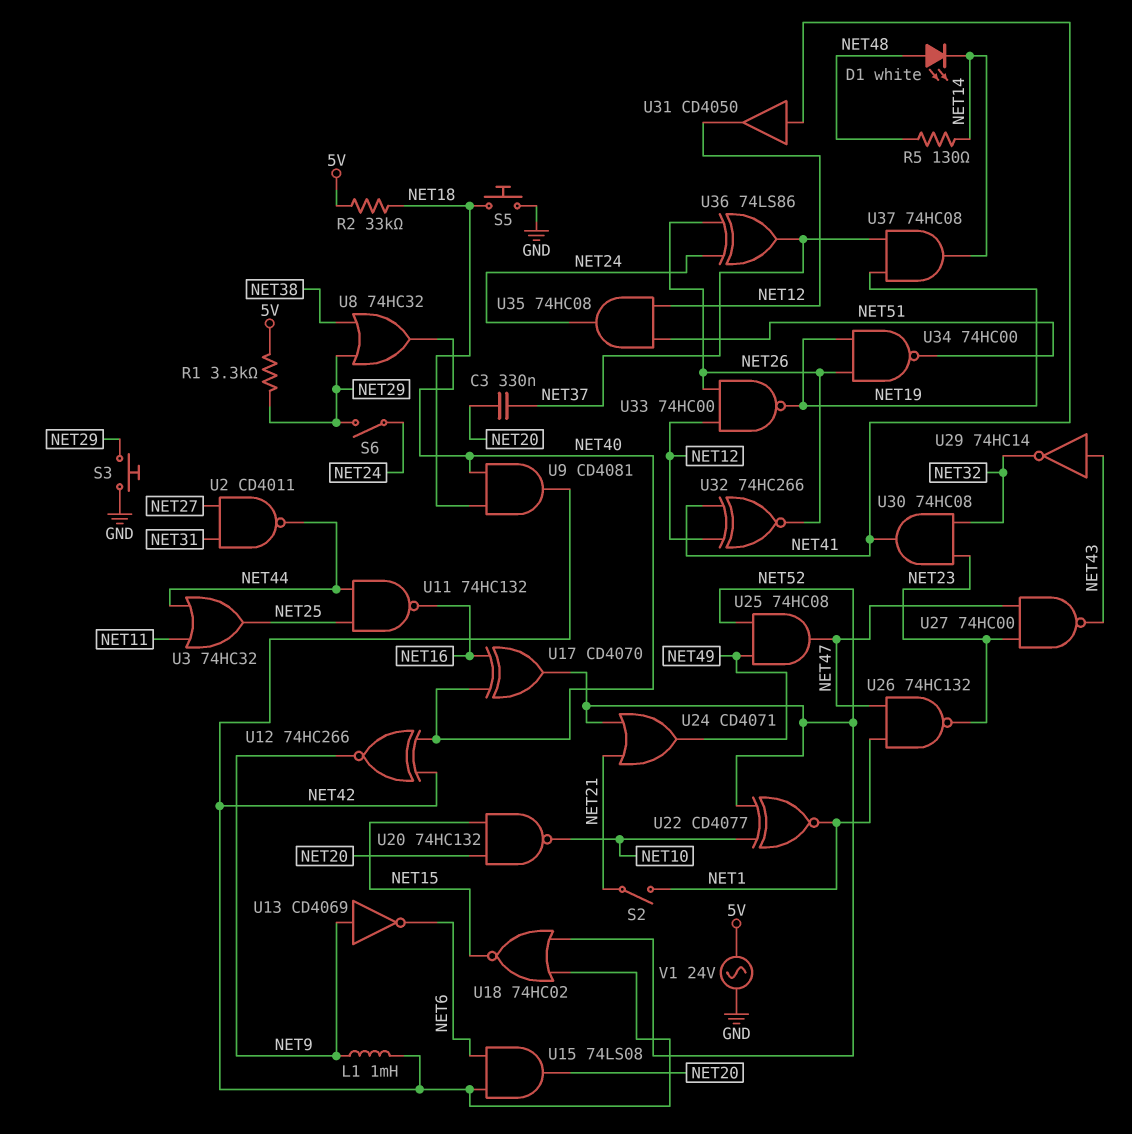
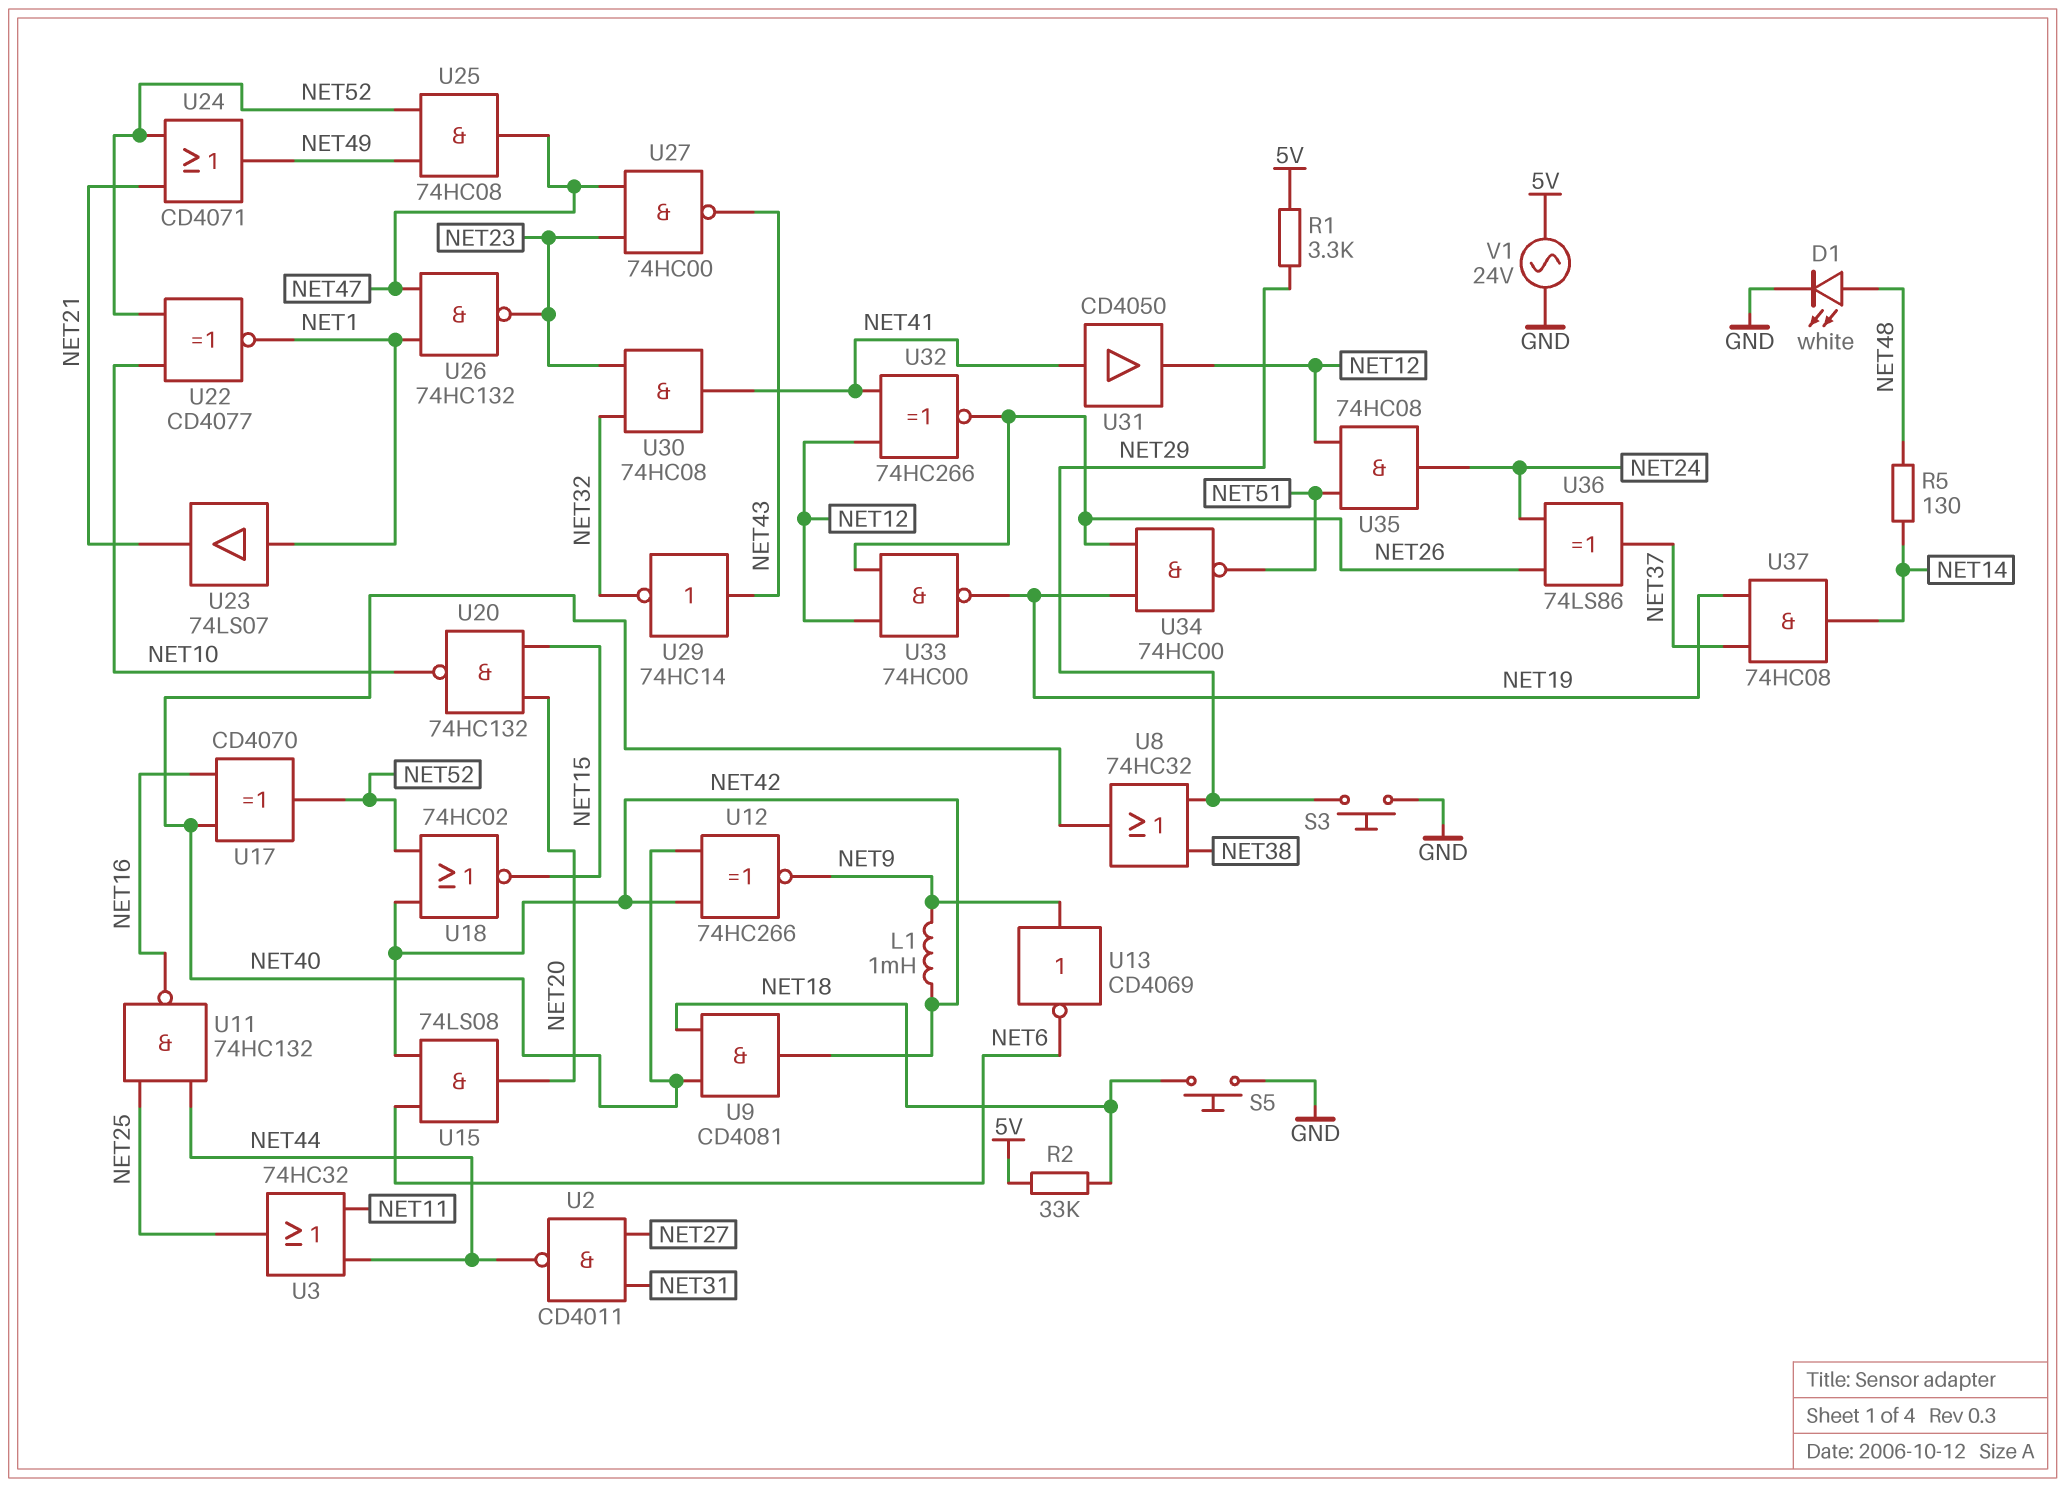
C3: 330nF (NET20, NET37) -> none
D1: LED white (A NET48, K NET14) -> LED white (A NET48, K GND)
S2: switch (NET1, NET21) -> none
S6: switch (NET24, NET29) -> none
U23: none -> buffer 74LS07 (in NET1, out NET21)

